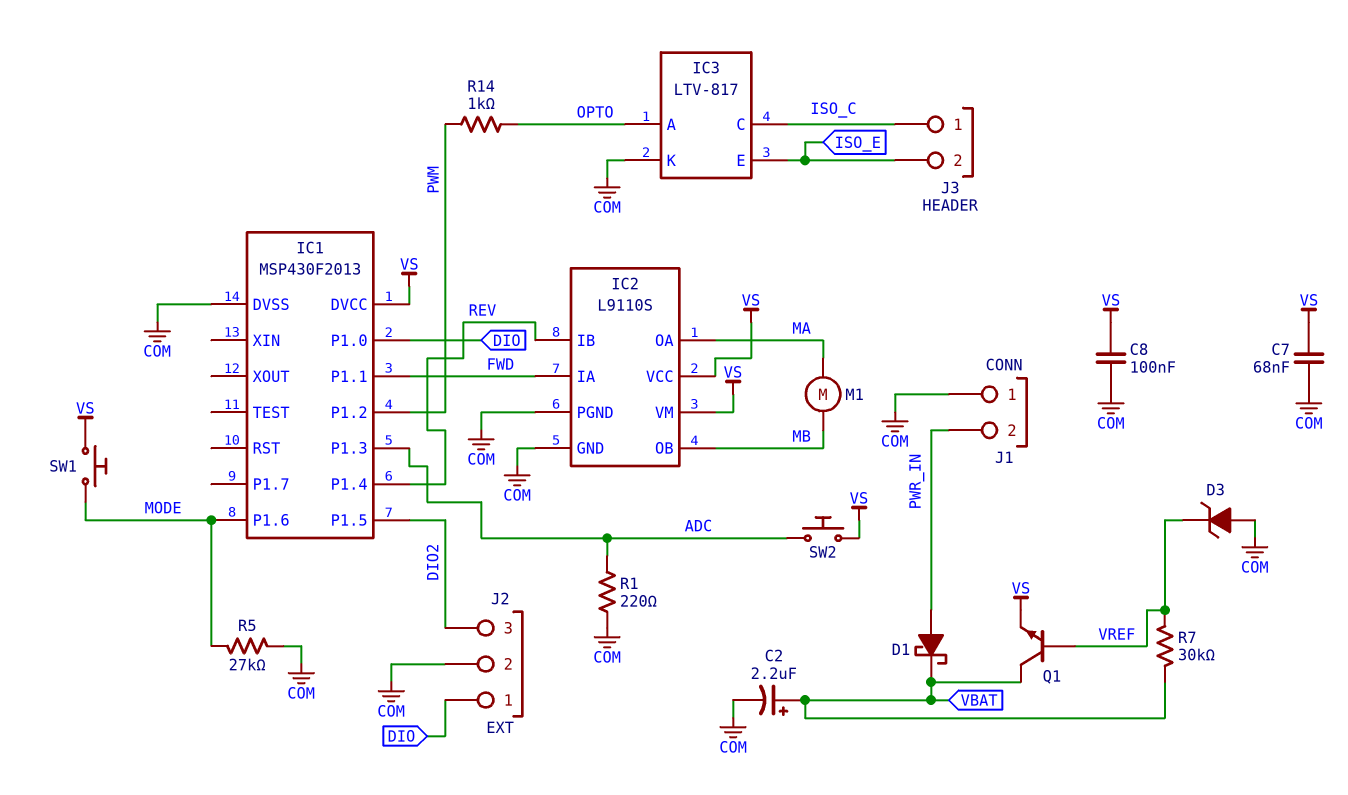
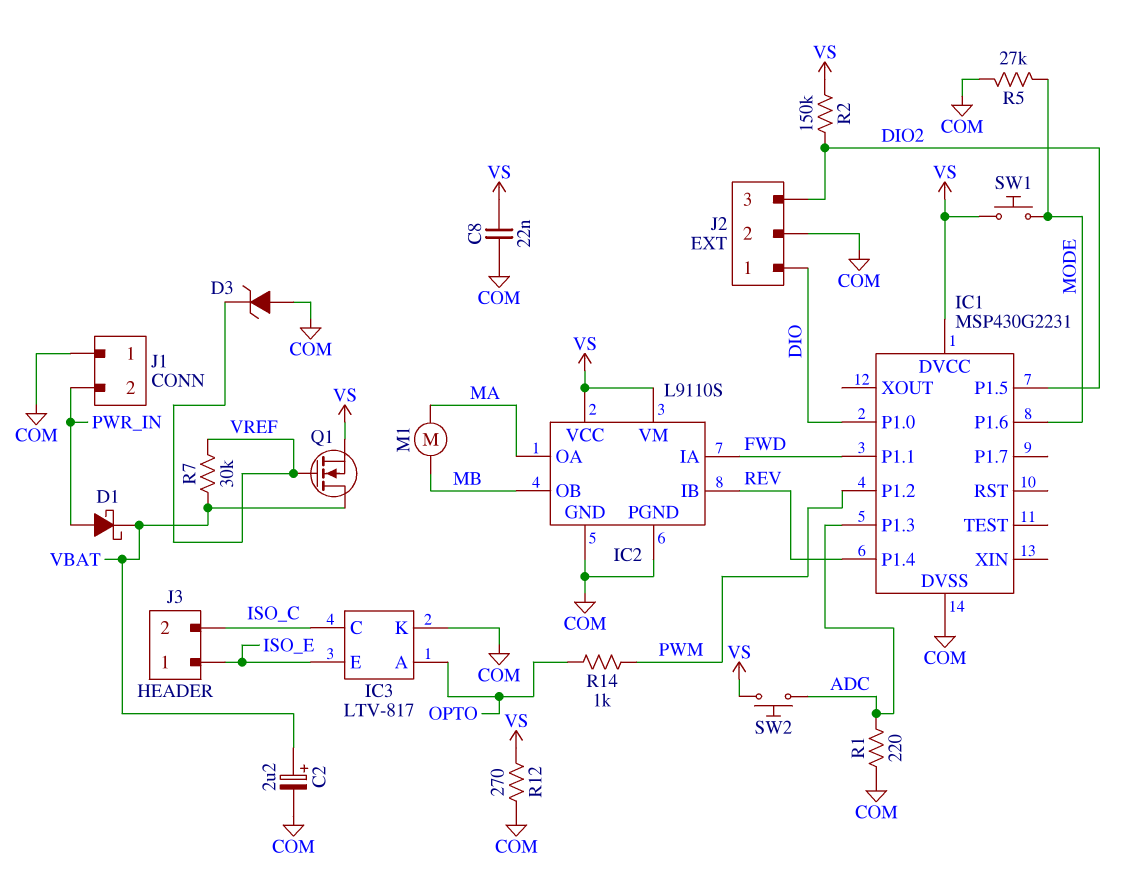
C7: 68nF (COM, VS) -> none
C8: 100nF (COM, VS) -> 22nF (COM, VS)
IC1: MSP430F2013 -> MSP430G2231
J3 pin 1: ISO_C -> ISO_E
J3 pin 2: ISO_E -> ISO_C
Q1: NPN (B VREF, C VBAT, E VS) -> NMOS (G VREF, D VBAT, S VS)
R2: none -> 150k (DIO2, VS)
R12: none -> 270 (COM, VS)

